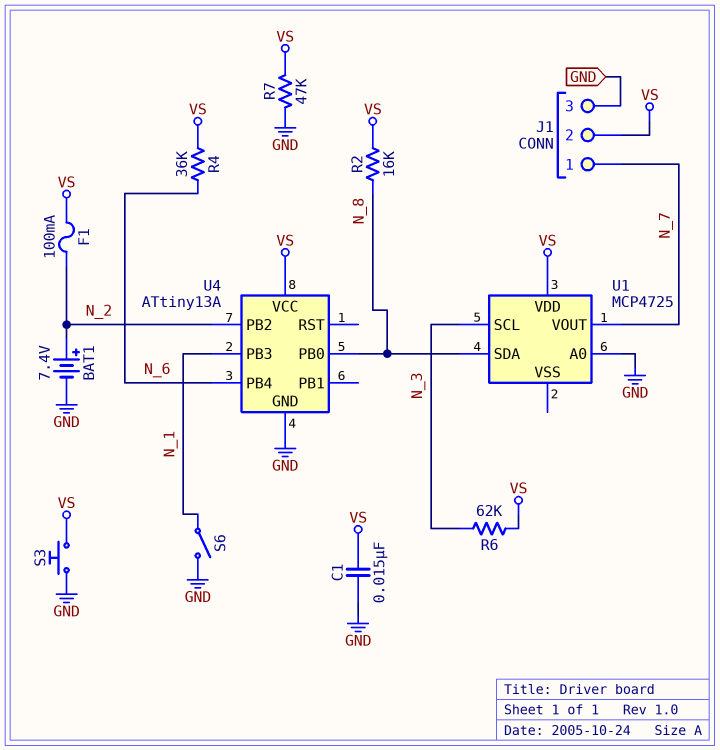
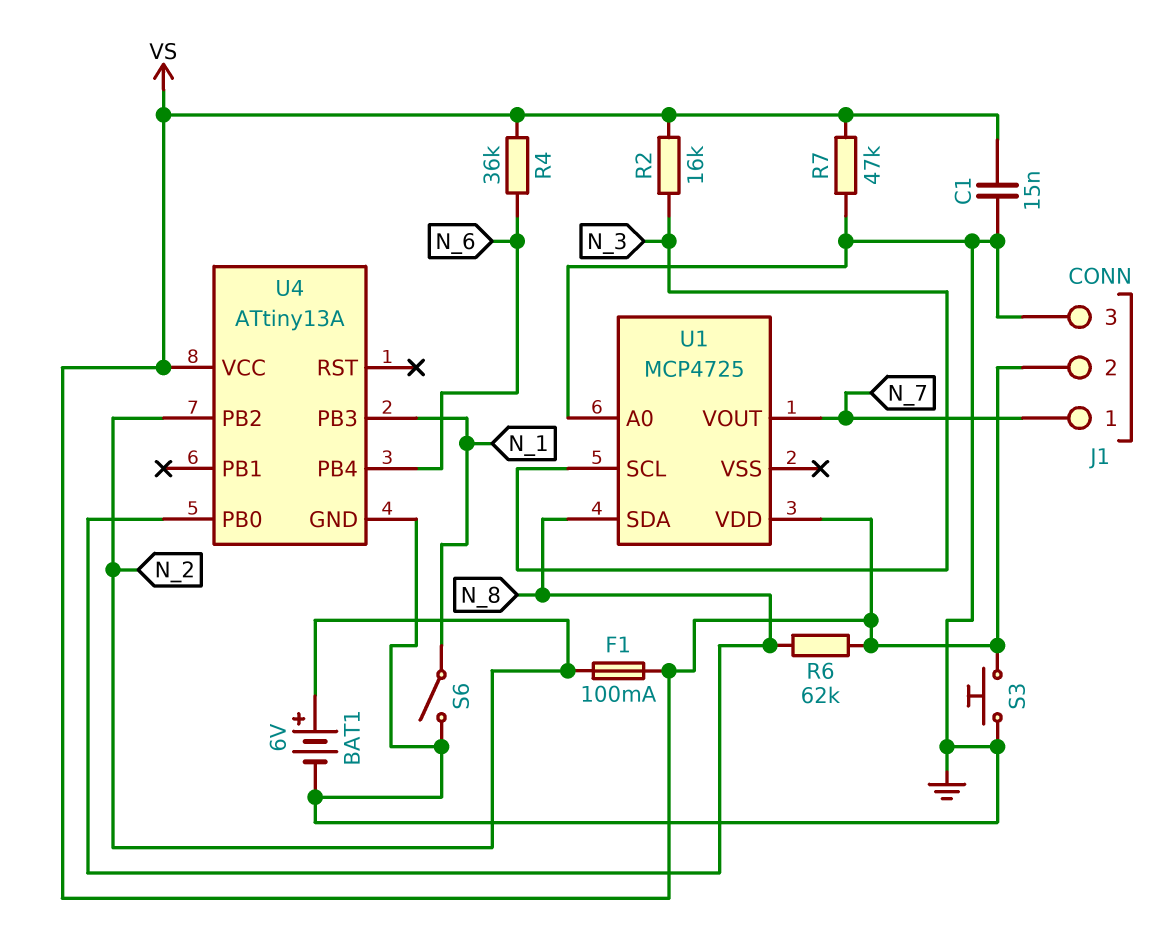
BAT1: 7.4V (plus N_2, minus GND) -> 6V (plus N_2, minus GND)
R2: 16k (N_8, VS) -> 16k (N_3, VS)
R6: 62k (N_3, VS) -> 62k (N_8, VS)

